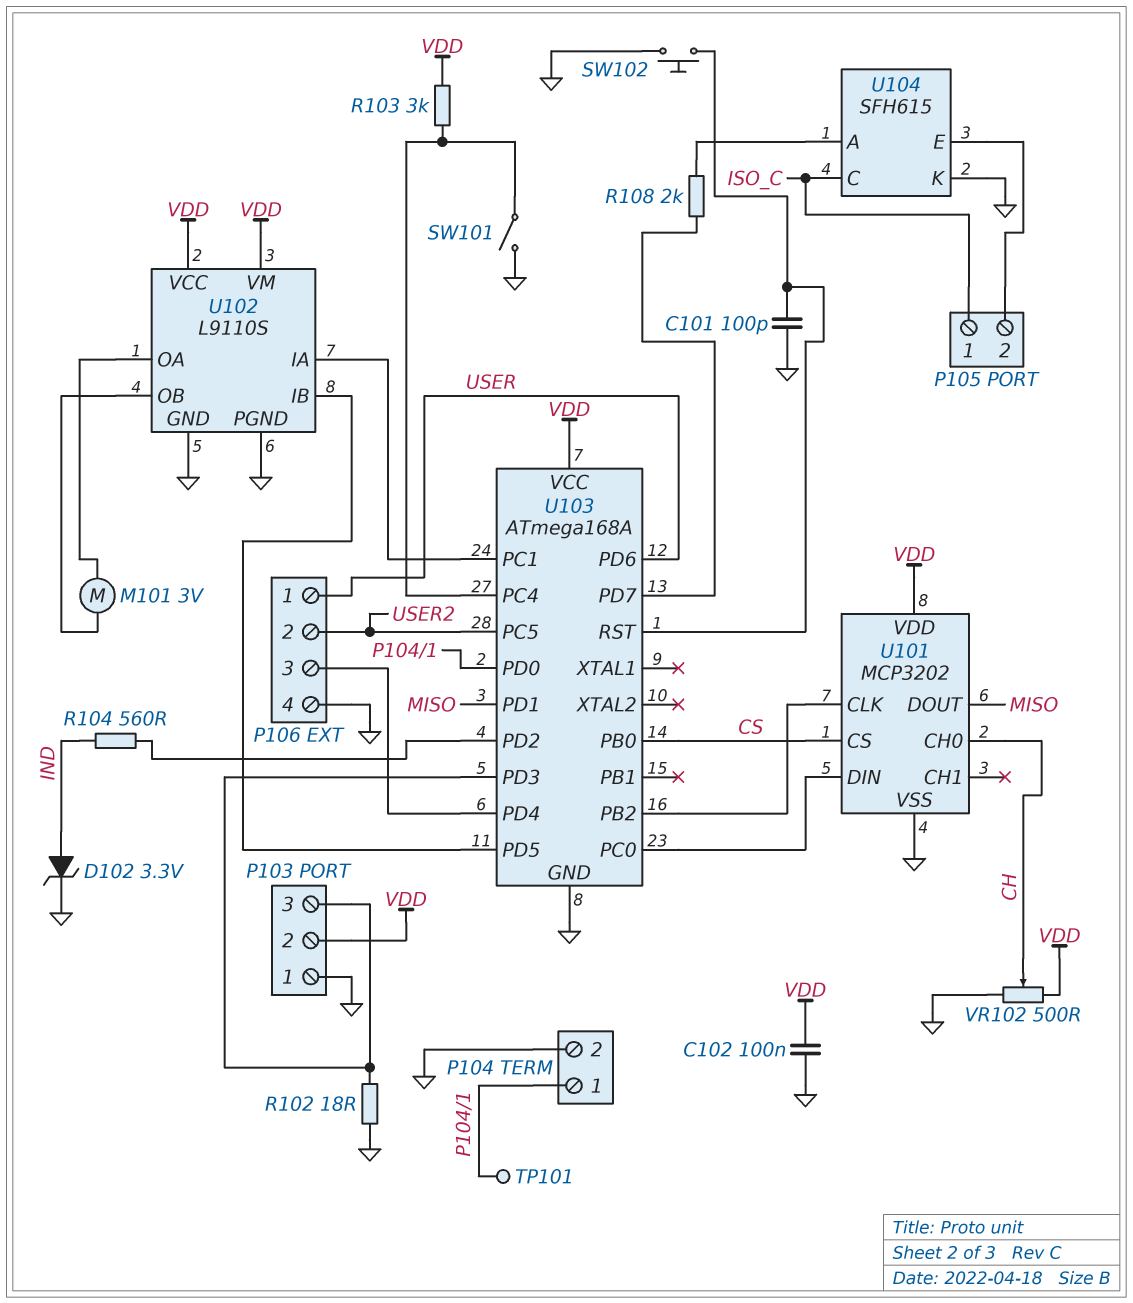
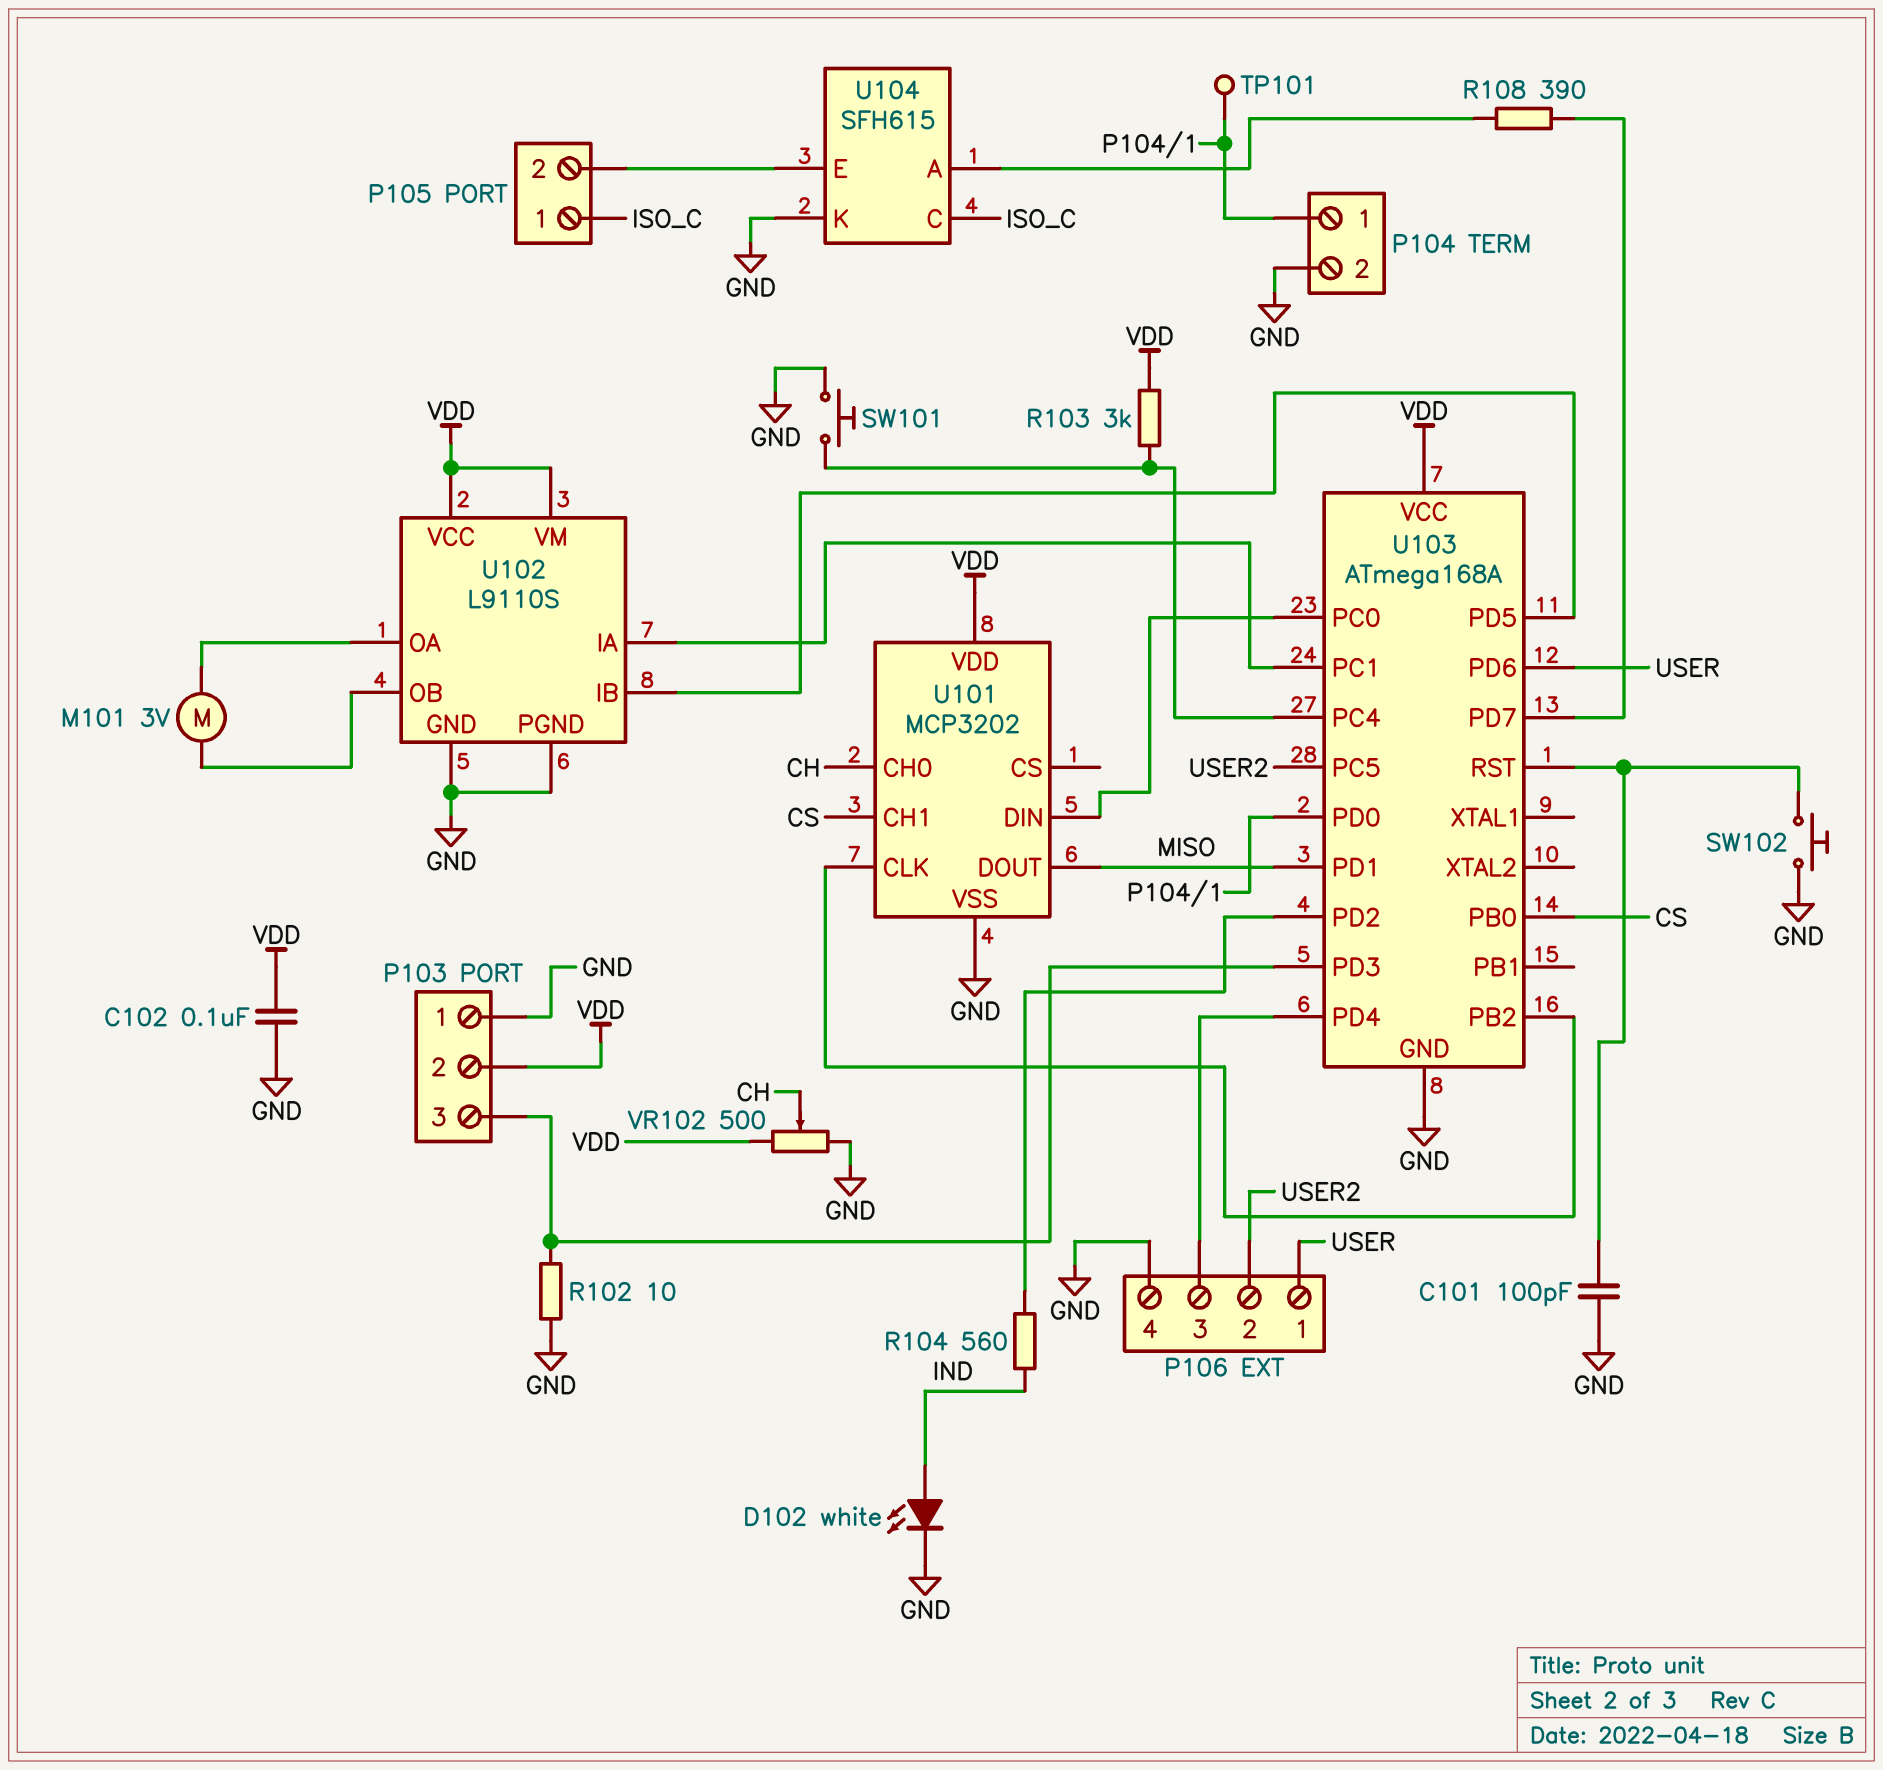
D102: zener 3.3V (A IND, K GND) -> LED white (A IND, K GND)
R102: 18 (GND, P103/3) -> 10 (GND, P103/3)
R108: 2k (U103/PD7, U104/A) -> 390 (U103/PD7, U104/A)
SW101: switch (GND, U103/PC4) -> button (GND, U103/PC4)
U101 pin CH1: none -> CS
U101 pin CS: CS -> none

